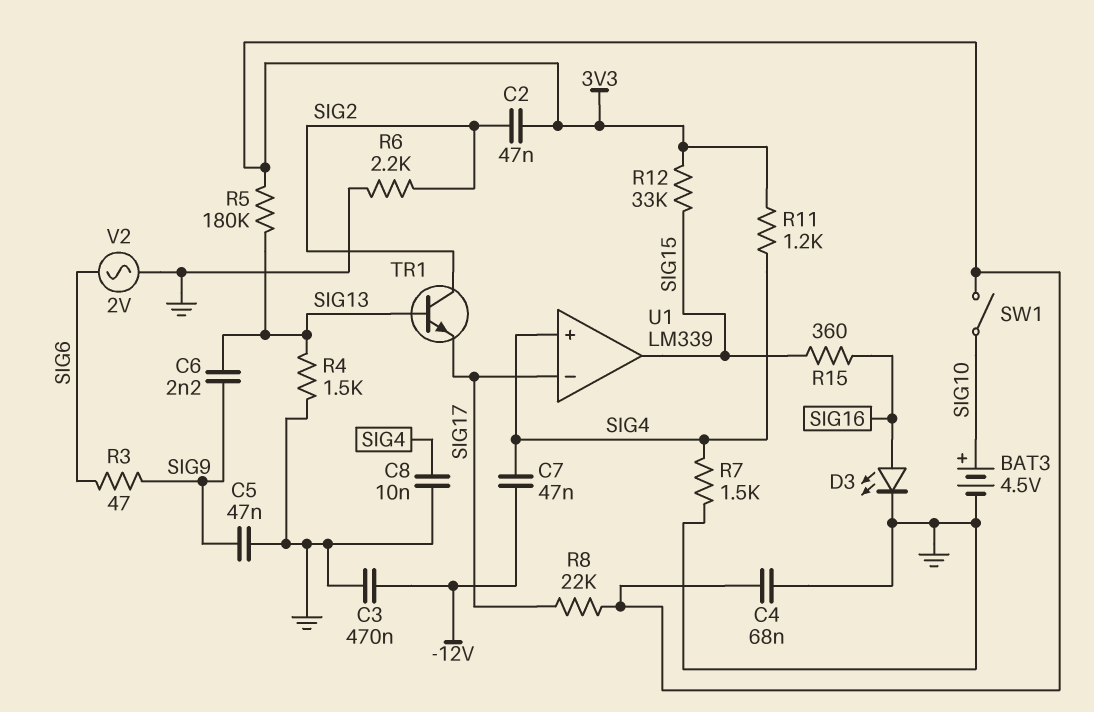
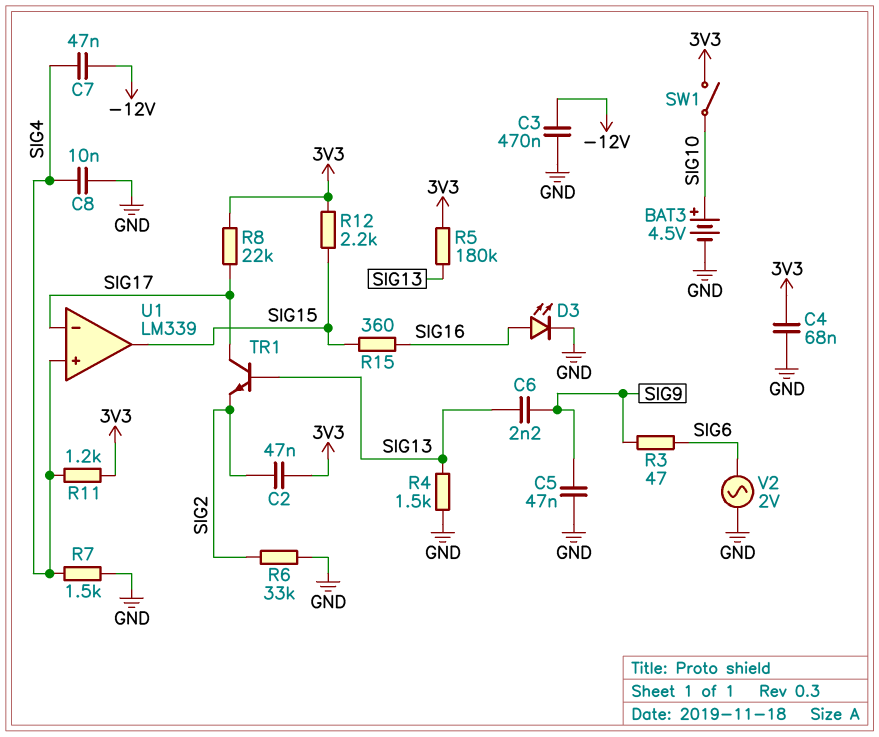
R6: 2.2k (GND, SIG2) -> 33k (GND, SIG2)
R12: 33k (3V3, SIG15) -> 2.2k (3V3, SIG15)
TR1: NPN (B SIG13, C SIG2, E SIG17) -> NPN (B SIG13, C SIG17, E SIG2)

